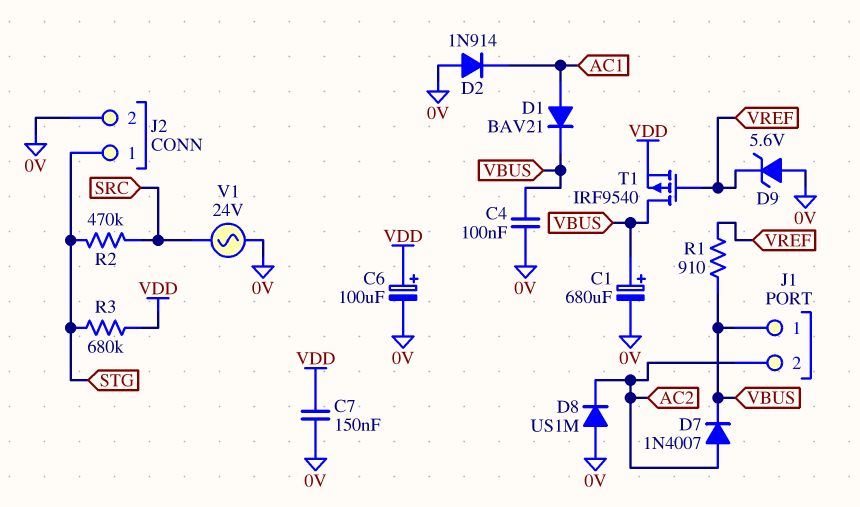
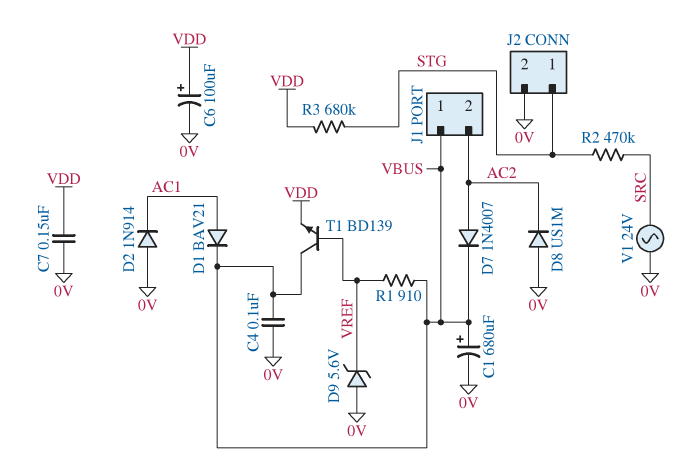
T1: PMOS IRF9540 (G VREF, D VBUS, S VDD) -> NPN BD139 (B VREF, C VBUS, E VDD)

